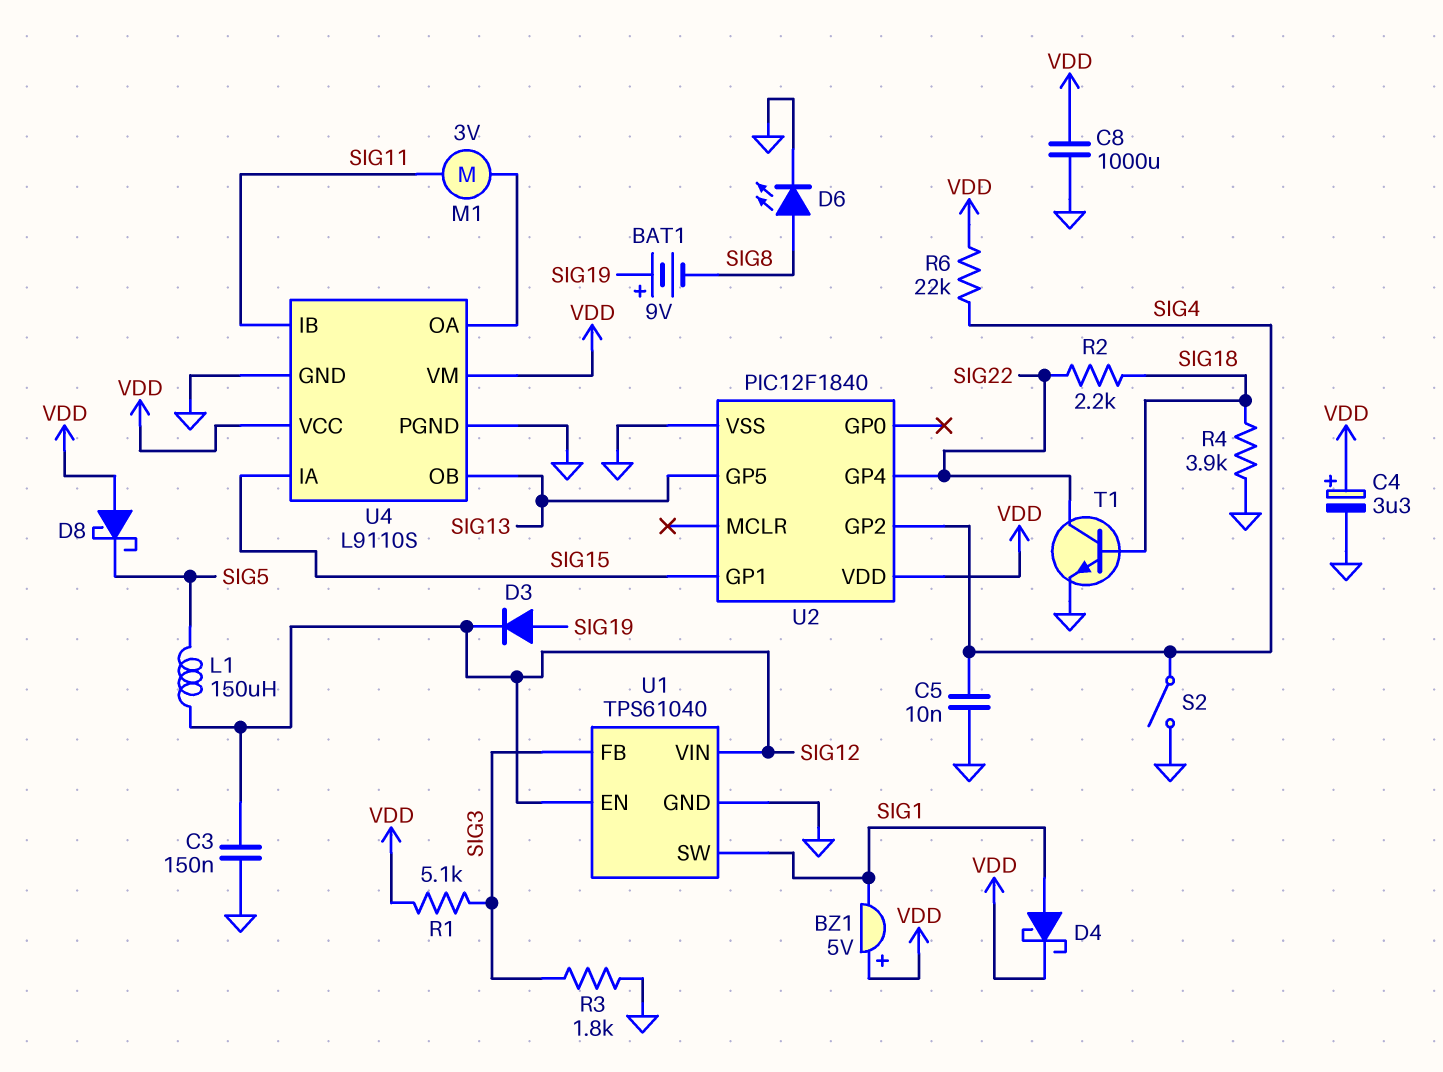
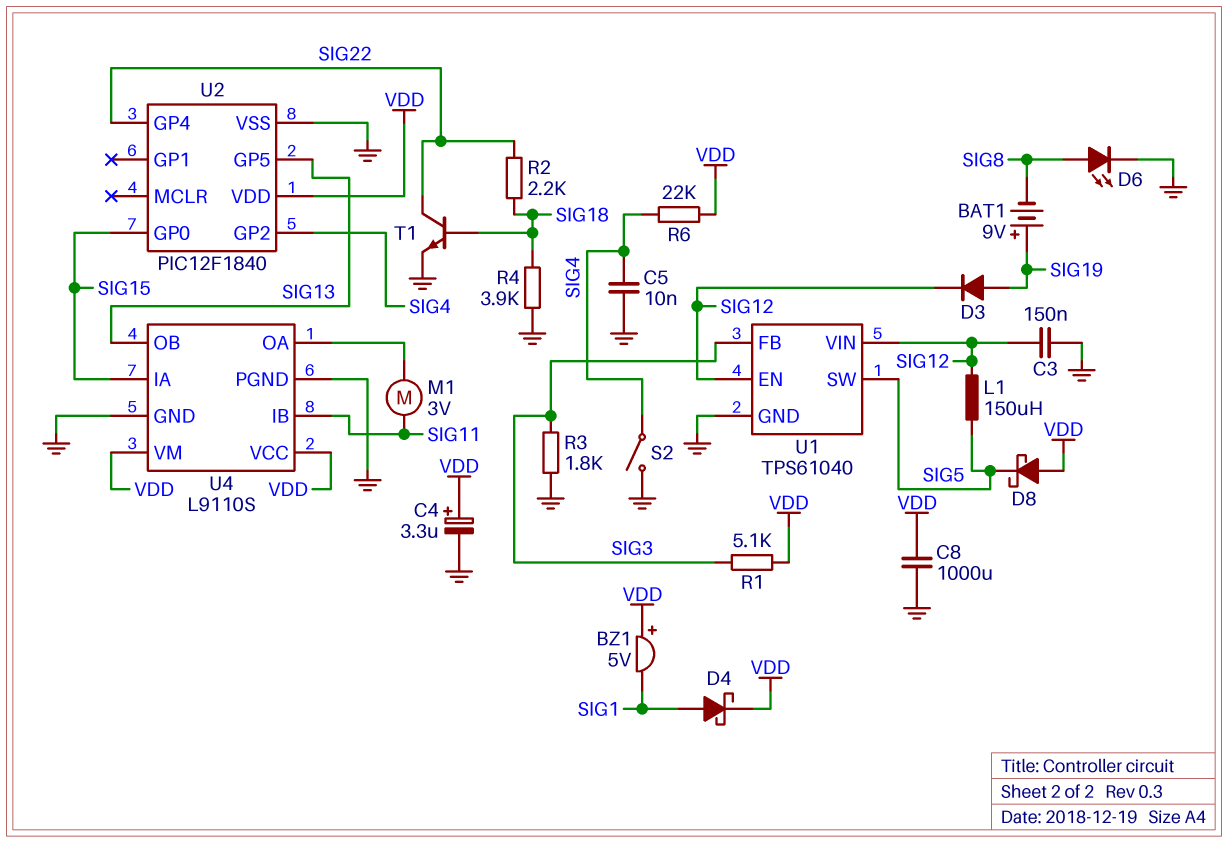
U1 pin SW: SIG1 -> SIG5
U2 pin GP0: none -> SIG15
U2 pin GP1: SIG15 -> none

